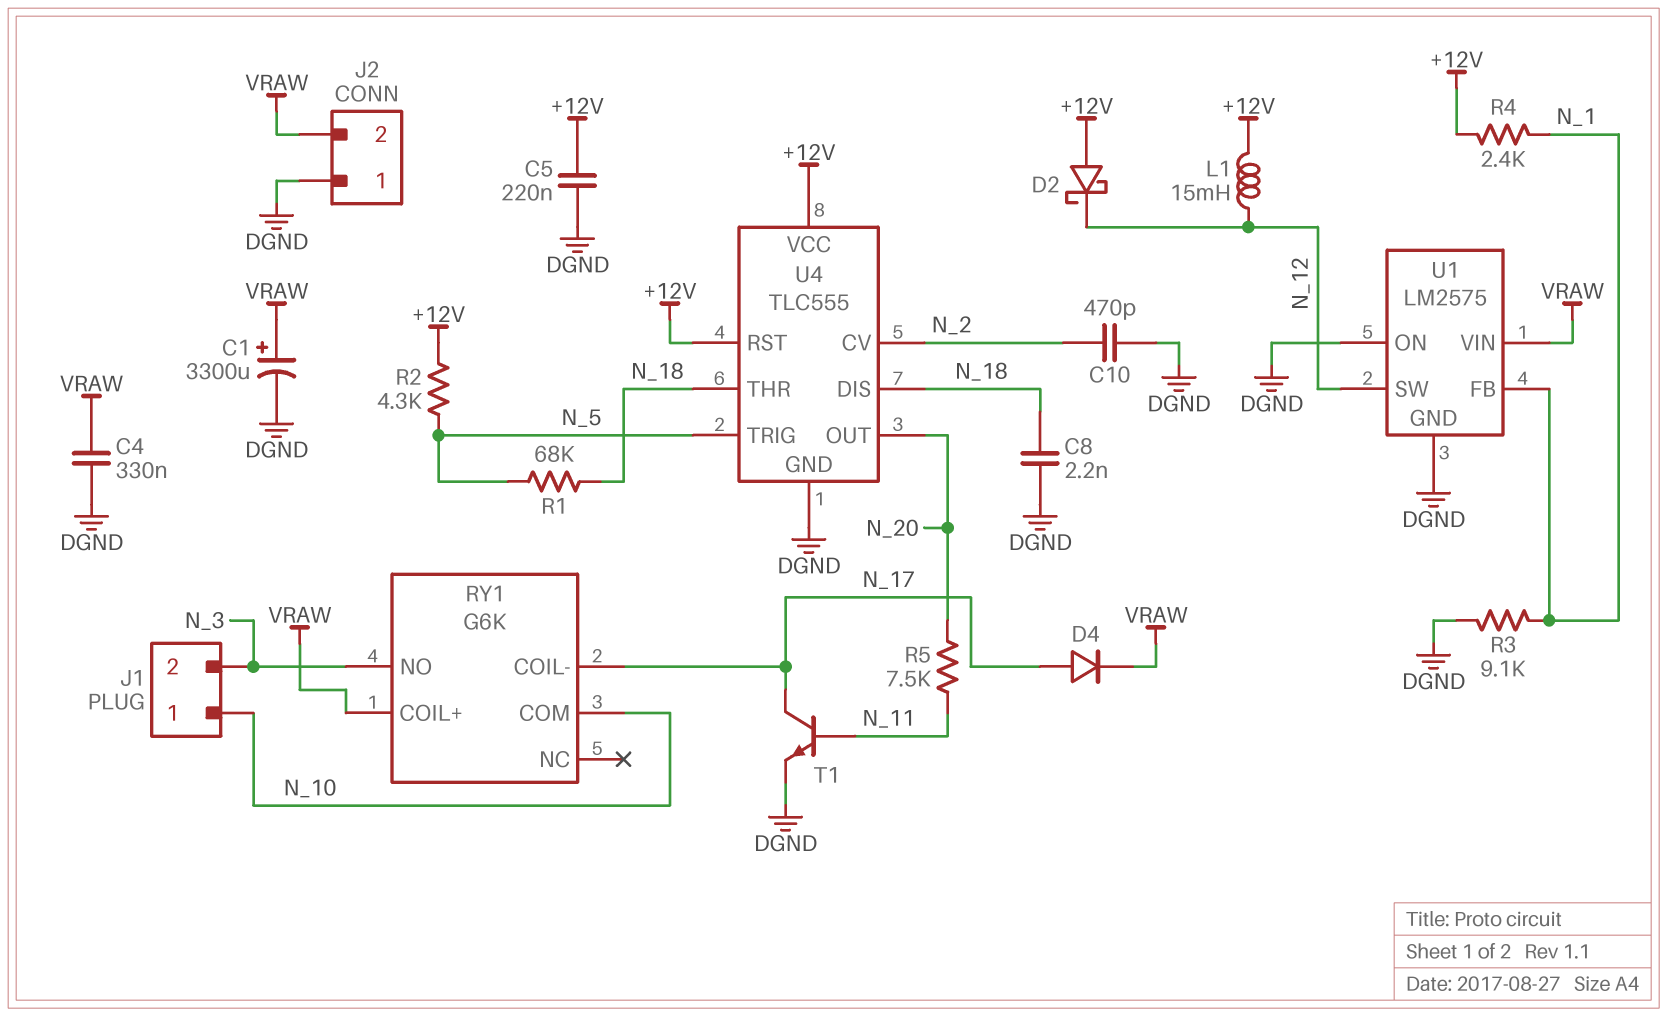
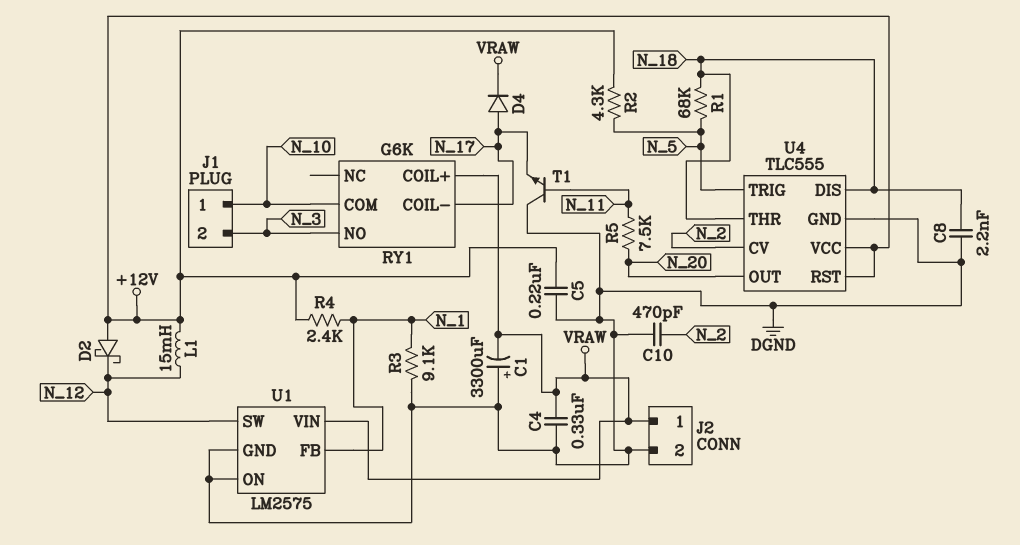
C1: 3300uF (plus VRAW, minus DGND) -> 3300uF (plus DGND, minus VRAW)
J2 pin 1: DGND -> VRAW
J2 pin 2: VRAW -> DGND
T1: NPN (B N_11, C N_17, E DGND) -> NPN (B N_11, C DGND, E N_17)

